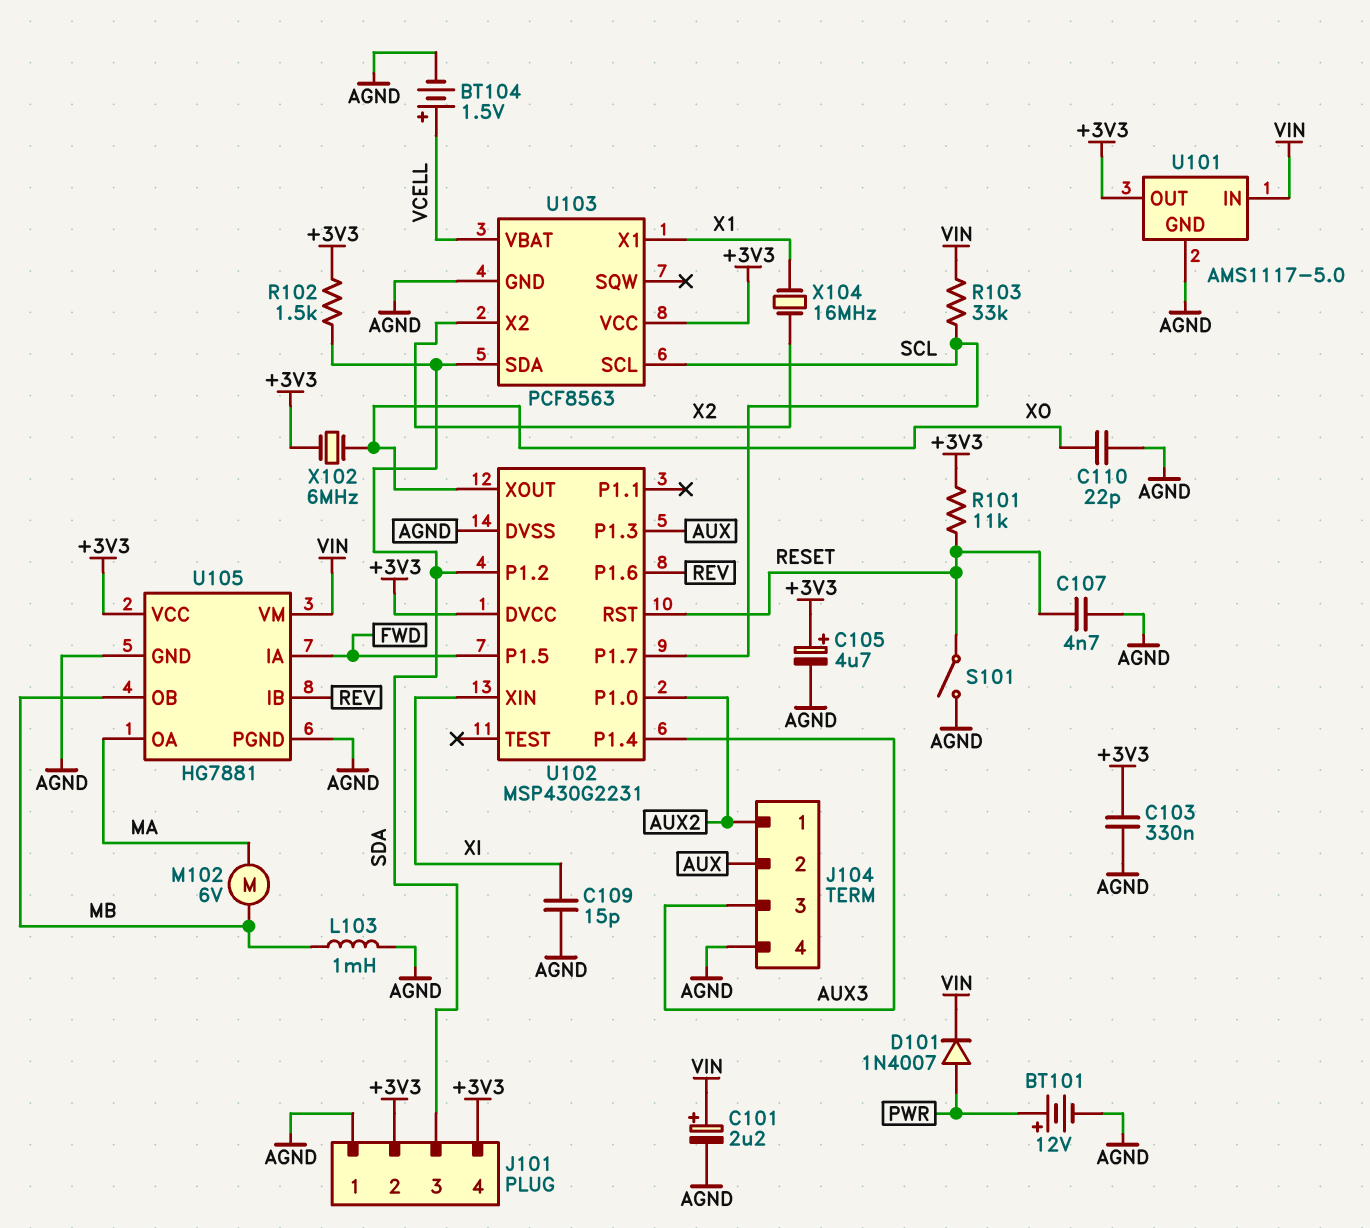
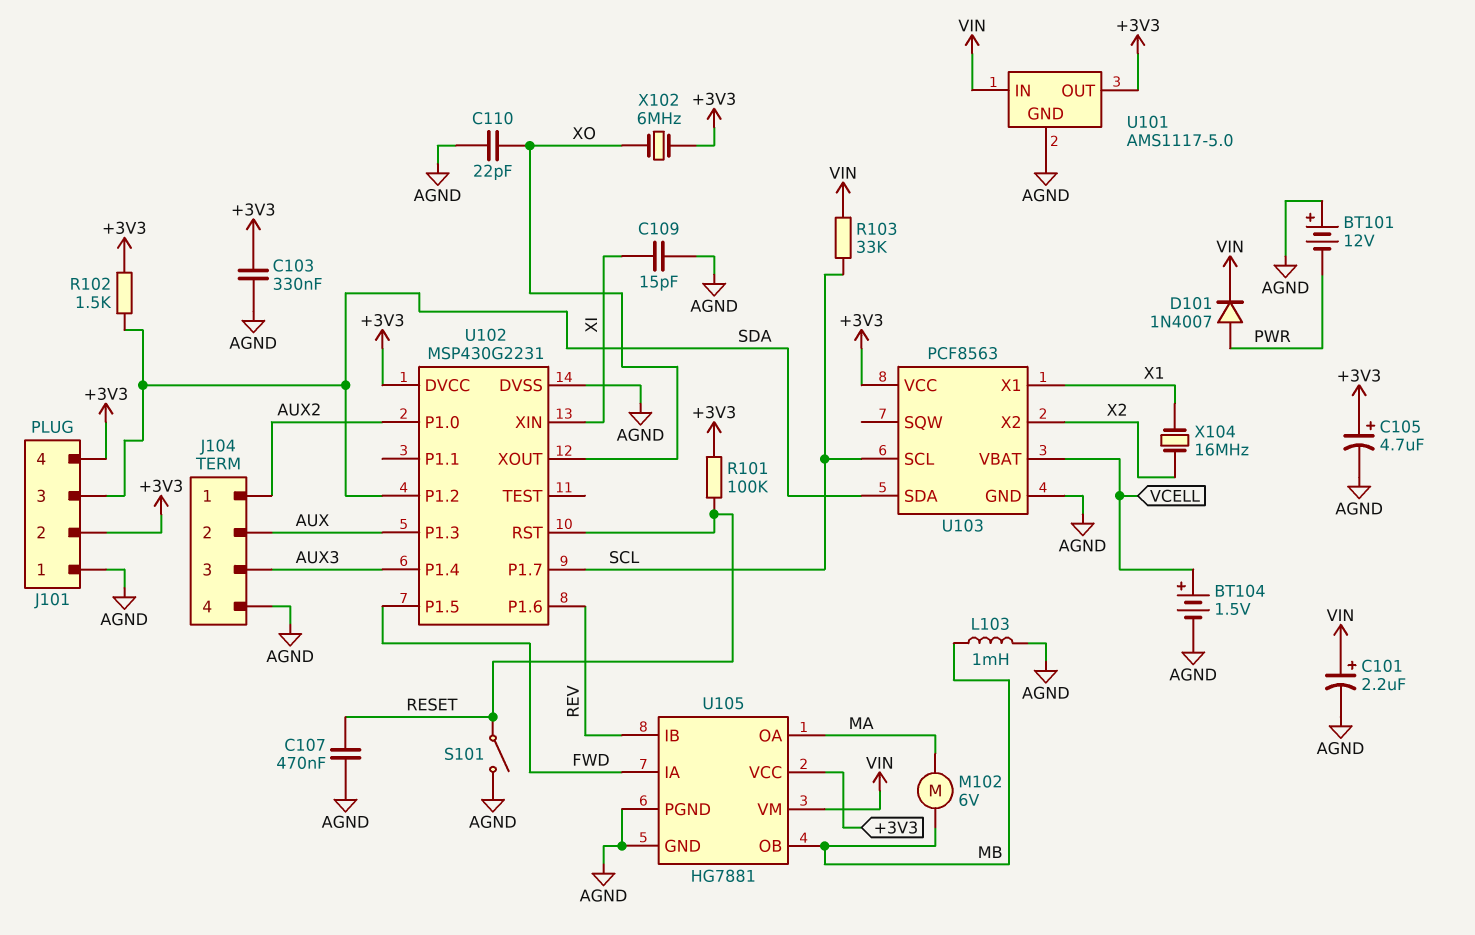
BT101: 12V (plus PWR, minus AGND) -> 12V (plus AGND, minus PWR)
C107: 4.7nF (AGND, RESET) -> 470nF (AGND, RESET)
R101: 11k (+3V3, RESET) -> 100k (+3V3, RESET)

